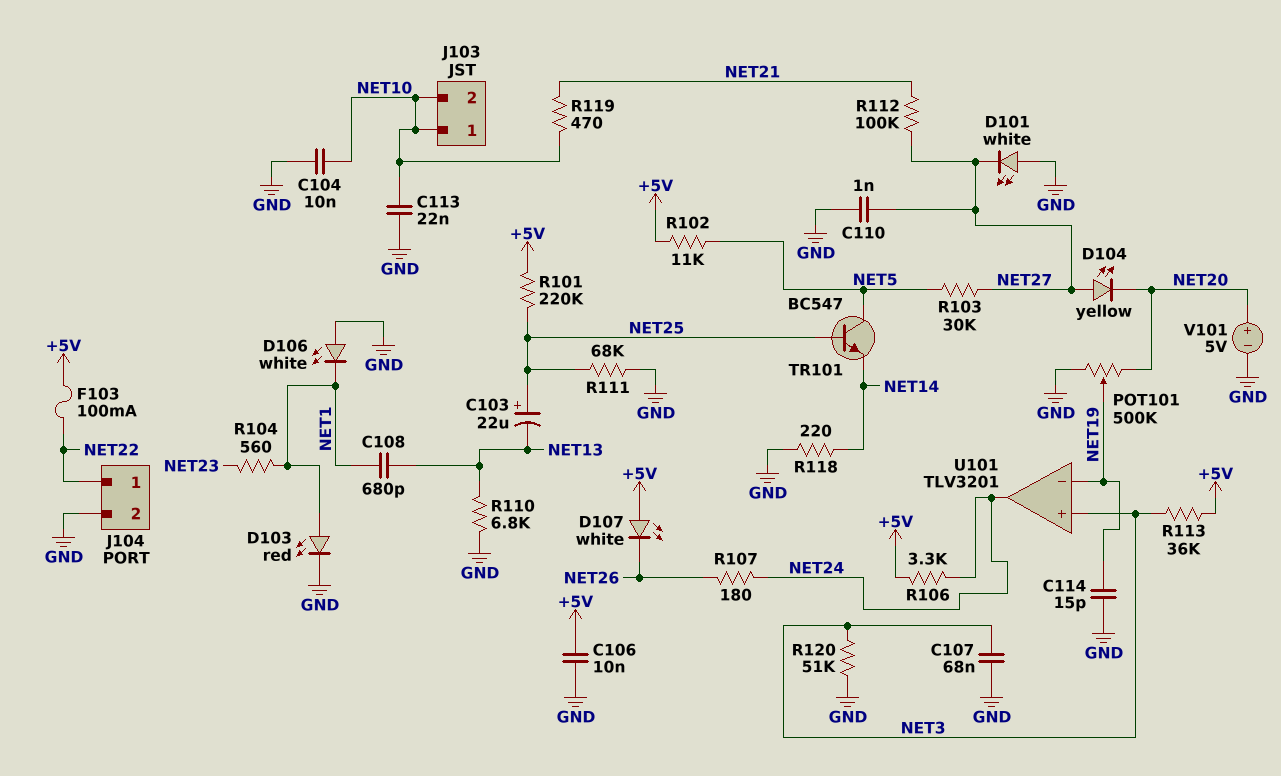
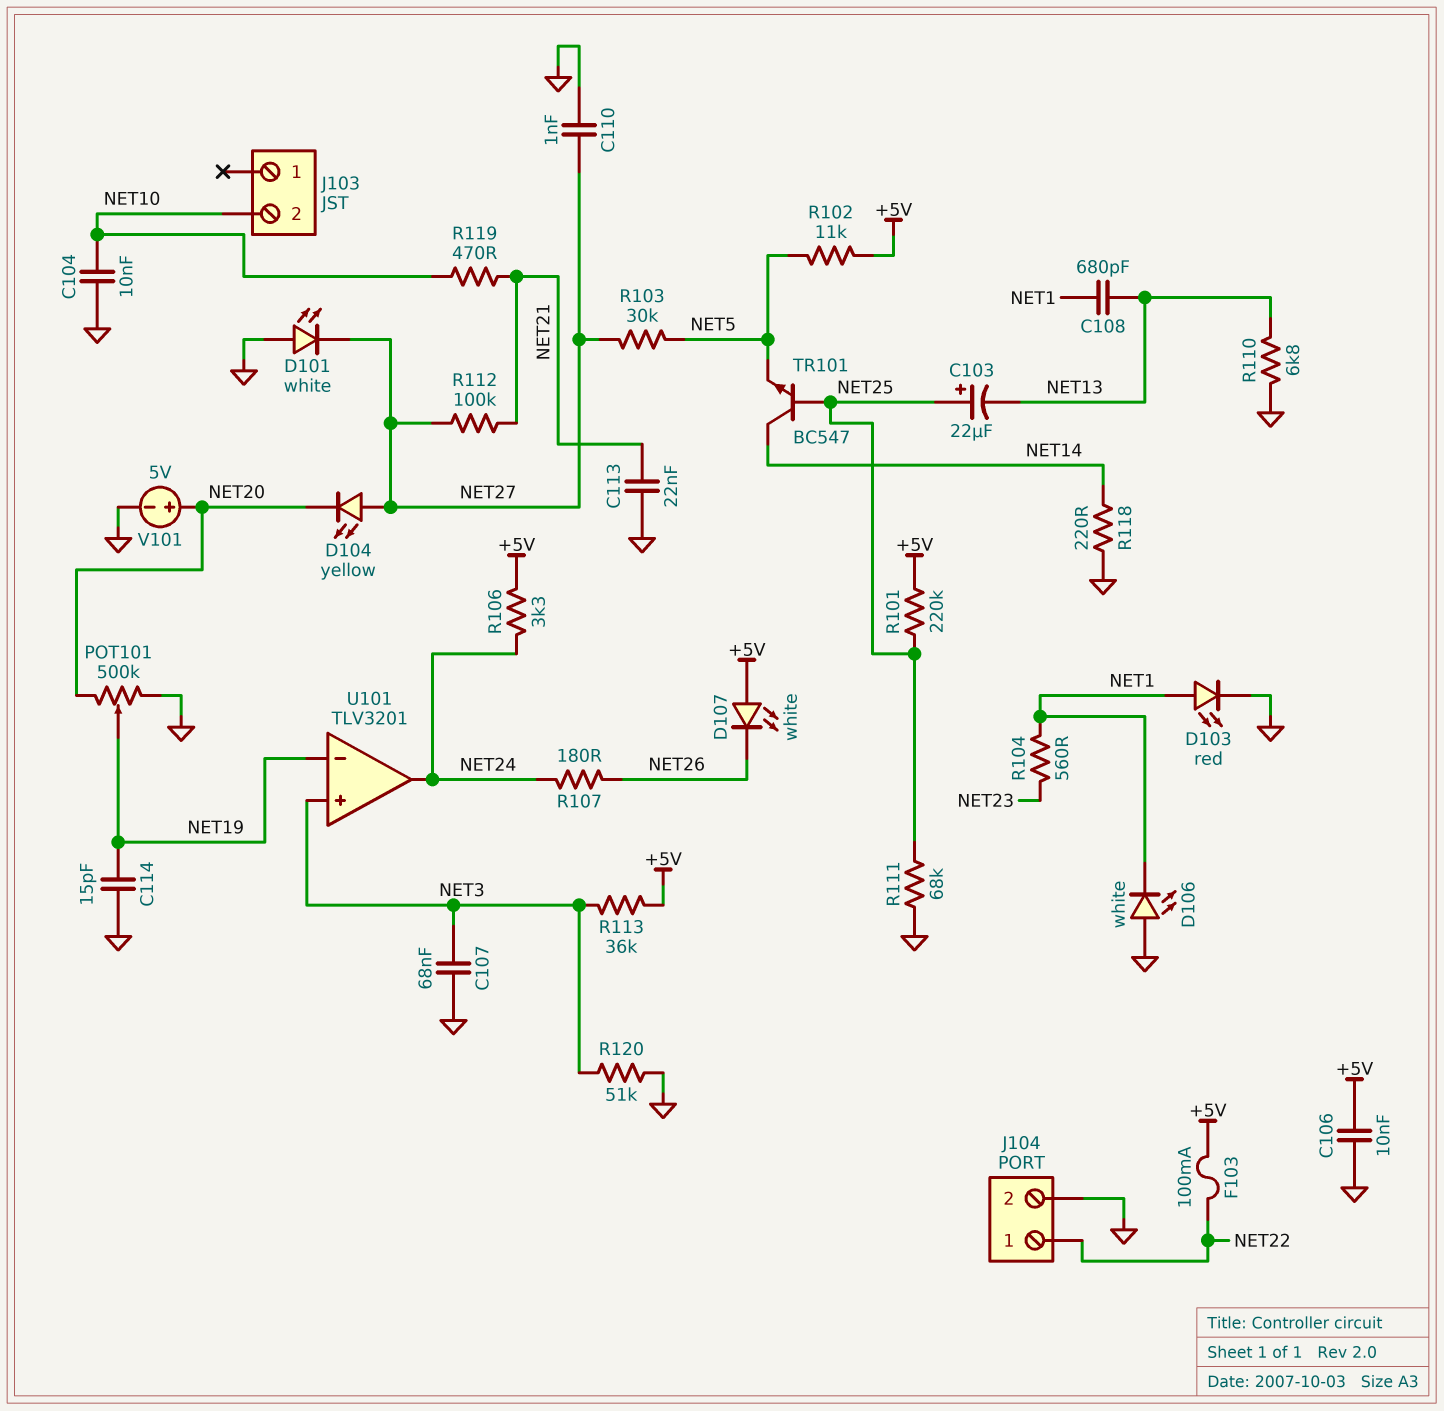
C113: 22nF (GND, NET10) -> 22nF (GND, NET21)
J103 pin 1: NET10 -> none
TR101: NPN BC547 (B NET25, C NET5, E NET14) -> NPN BC547 (B NET25, C NET14, E NET5)

